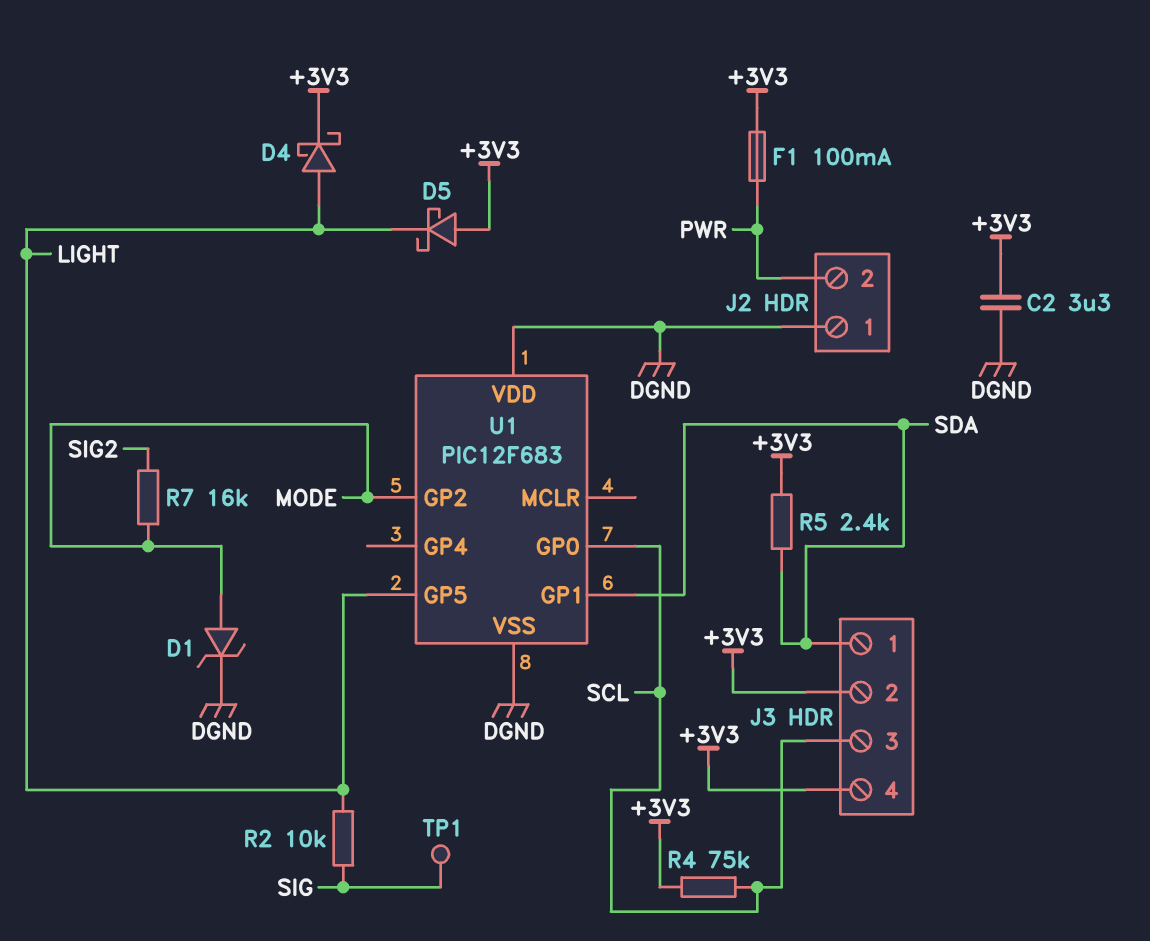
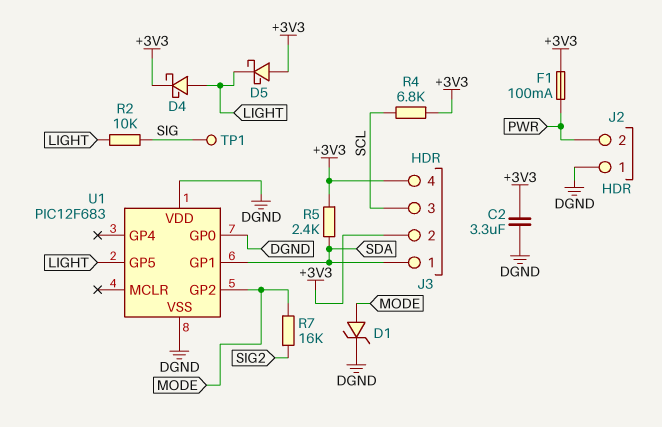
R4: 75k (+3V3, SCL) -> 6.8k (+3V3, SCL)
U1 pin GP0: SCL -> DGND

